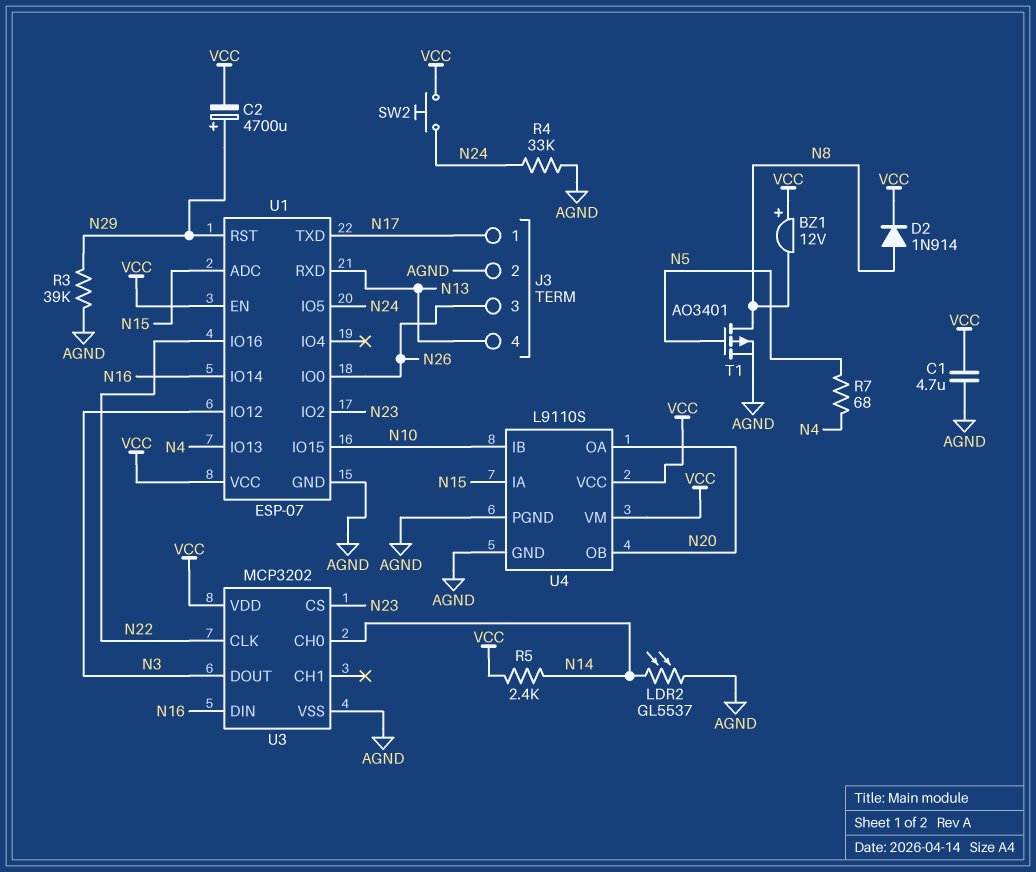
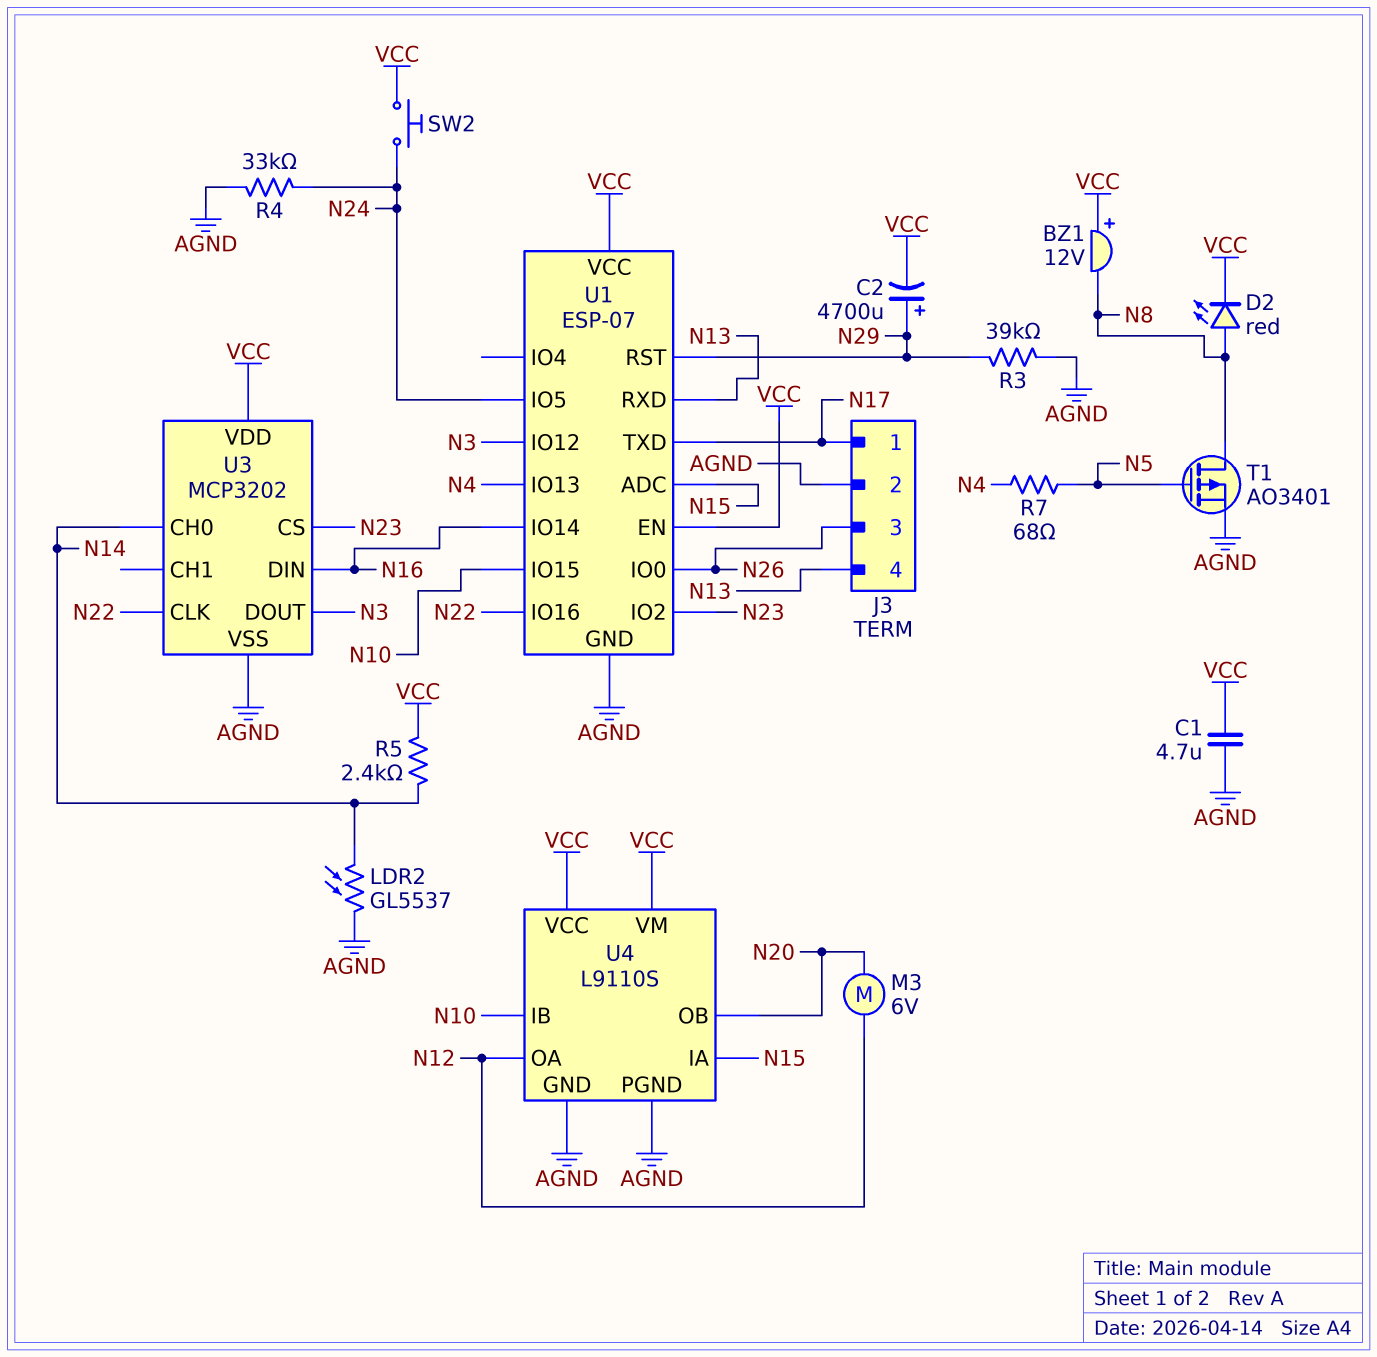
D2: diode 1N914 (A N8, K VCC) -> LED red (A N8, K VCC)
M3: none -> motor 6V (N12, N20)
U4 pin OA: N20 -> N12

